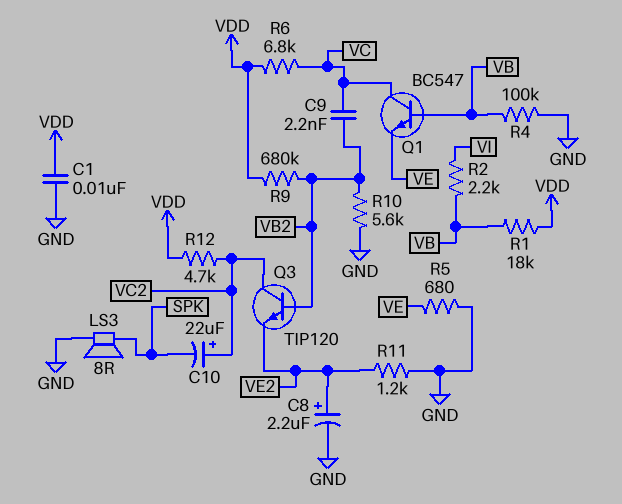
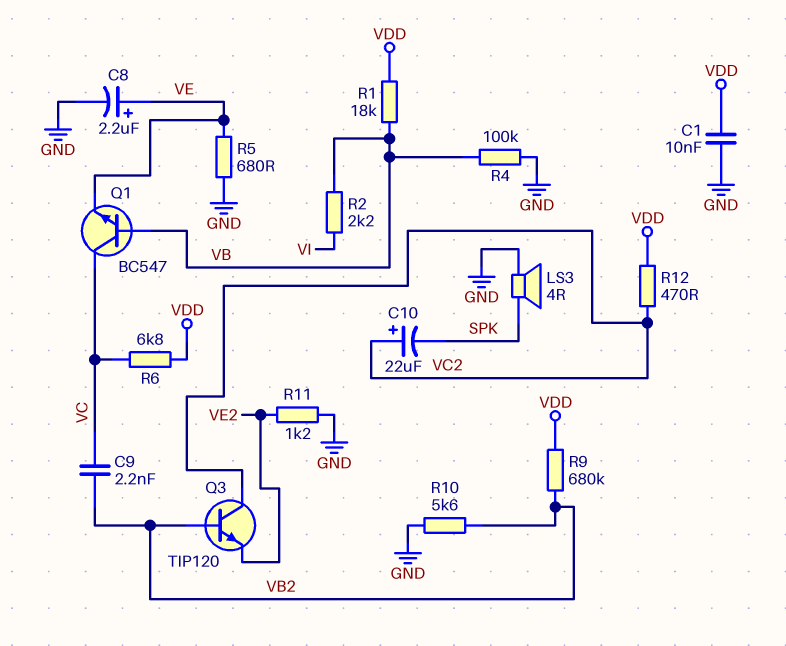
C8: 2.2uF (plus VE2, minus GND) -> 2.2uF (plus VE, minus GND)
LS3: speaker 8R (GND, SPK) -> speaker 4R (GND, SPK)
R12: 4.7k (VC2, VDD) -> 470 (VC2, VDD)

